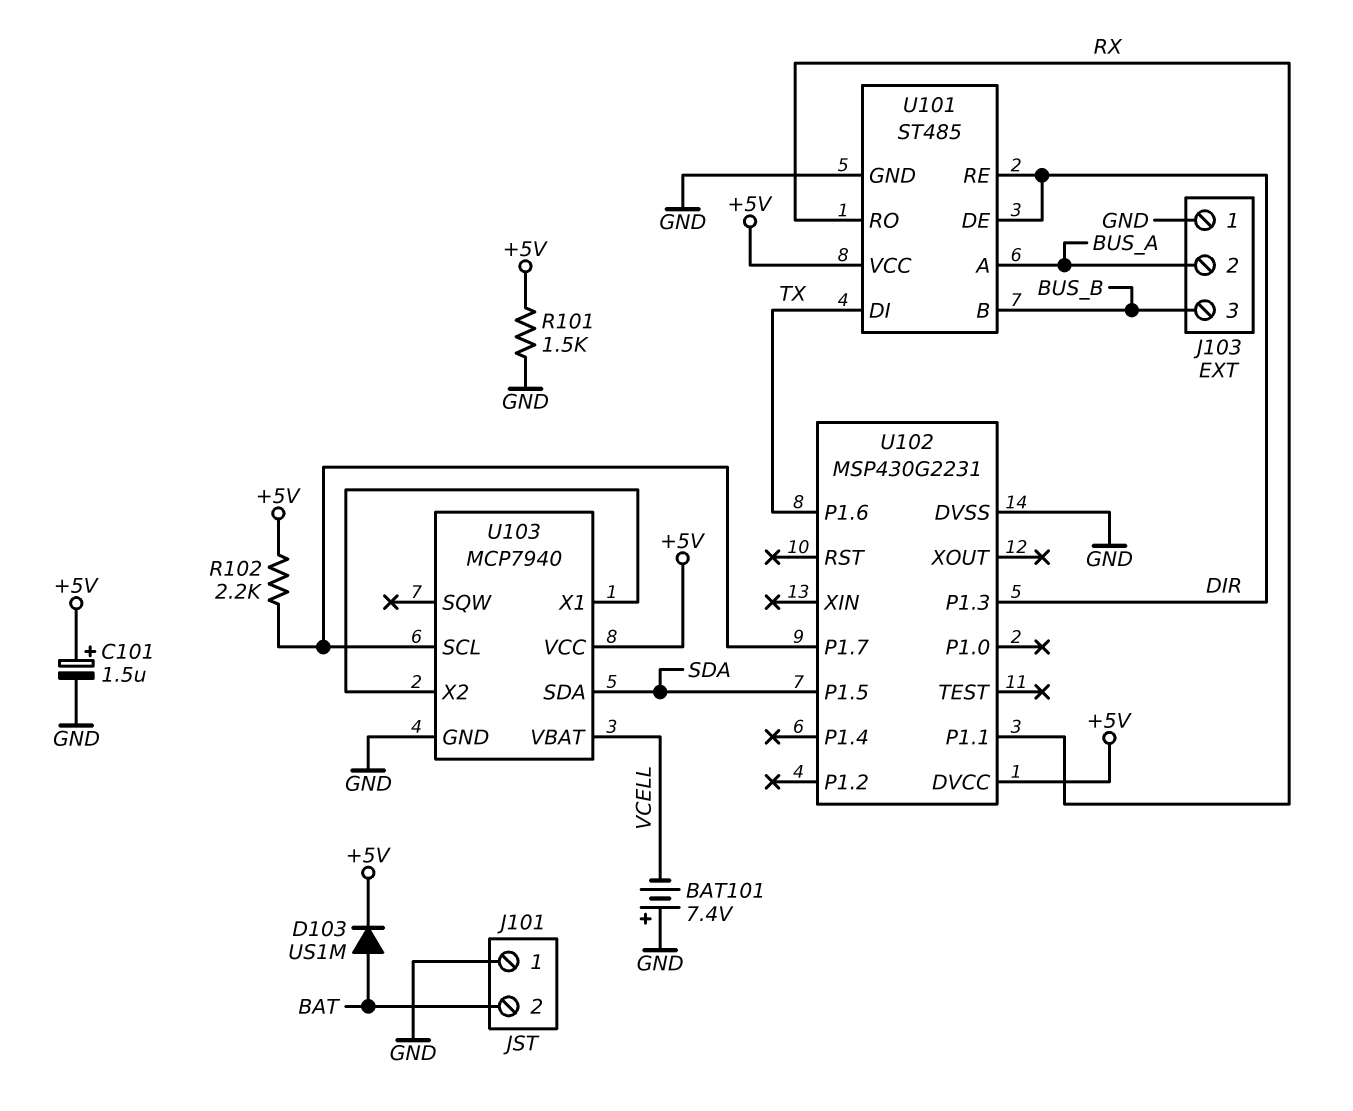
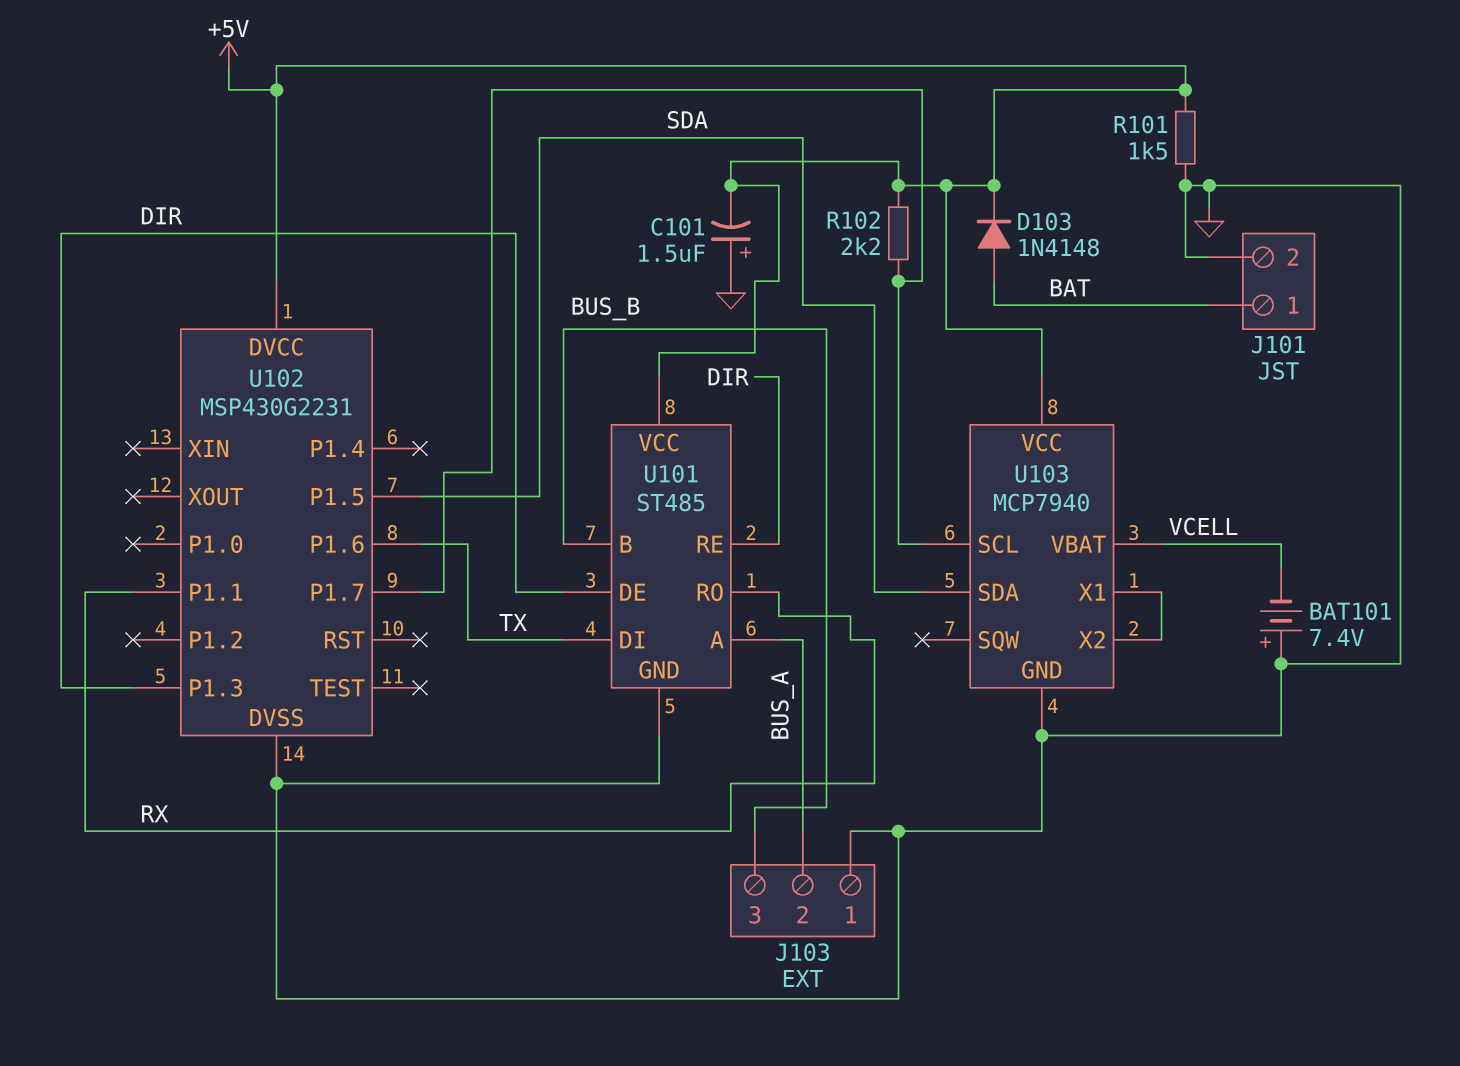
C101: 1.5uF (plus +5V, minus GND) -> 1.5uF (plus GND, minus +5V)
D103: diode US1M (A BAT, K +5V) -> diode 1N4148 (A BAT, K +5V)
J101 pin 1: GND -> BAT
J101 pin 2: BAT -> GND

